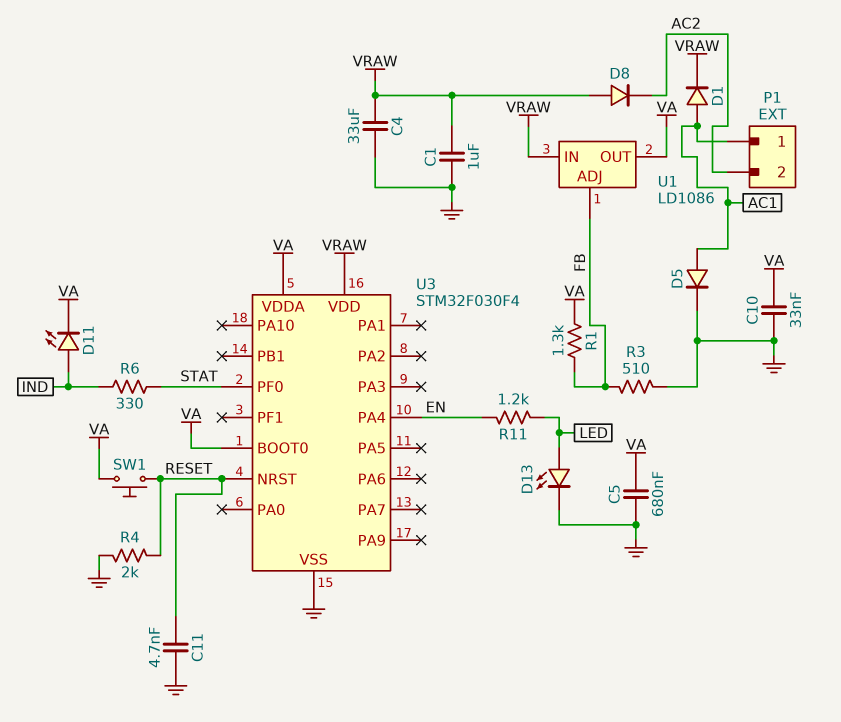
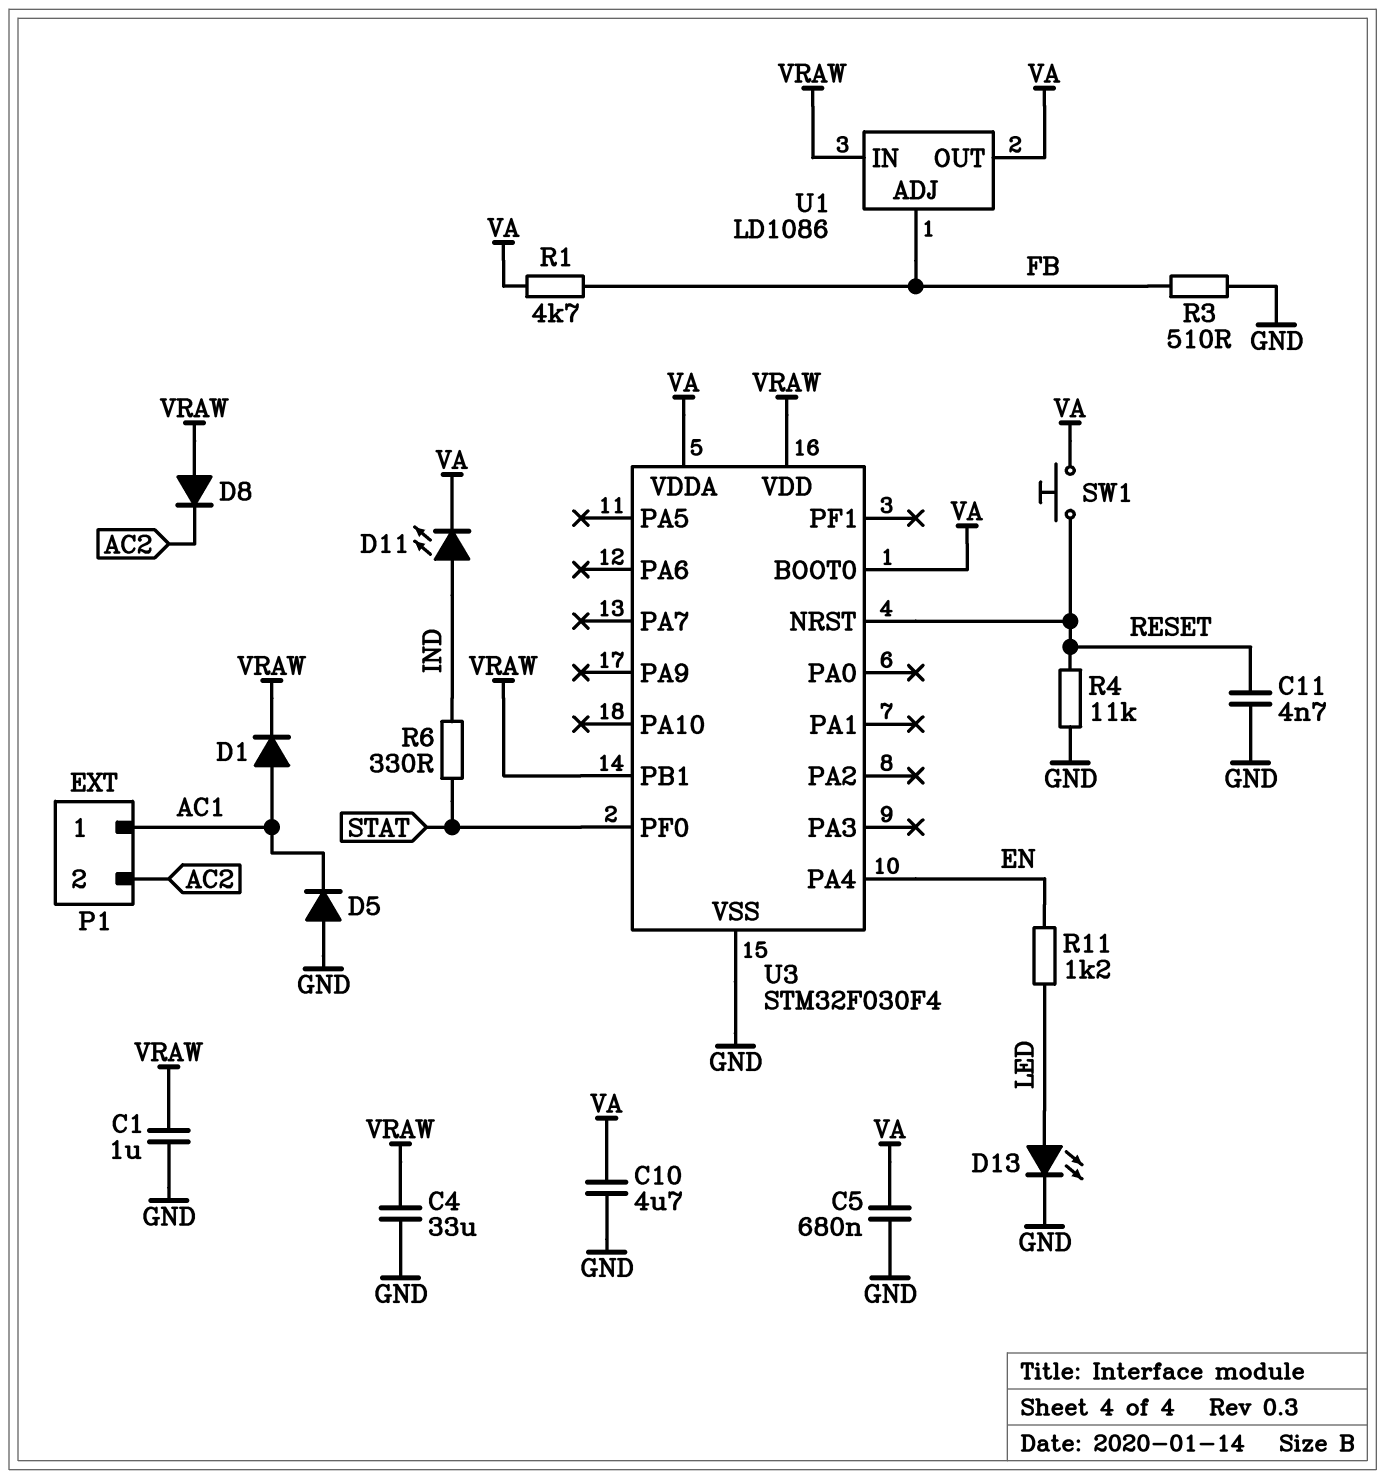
C10: 33nF (GND, VA) -> 4.7uF (GND, VA)
D5: diode (A AC1, K GND) -> diode (A GND, K AC1)
R1: 1.3k (FB, VA) -> 4.7k (FB, VA)
R4: 2k (GND, RESET) -> 11k (GND, RESET)
U3 pin PB1: none -> VRAW

